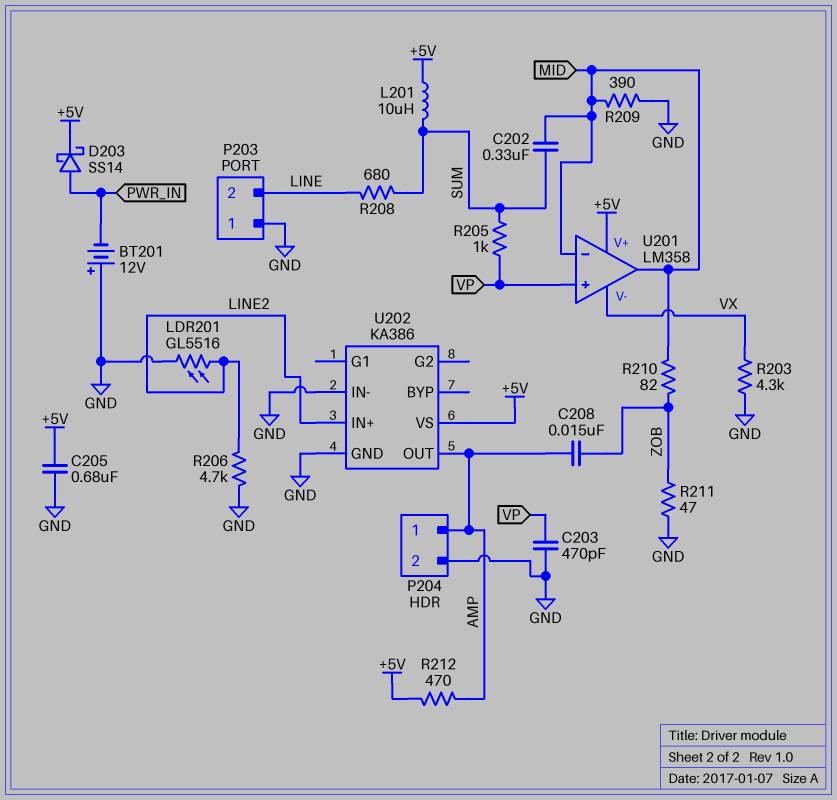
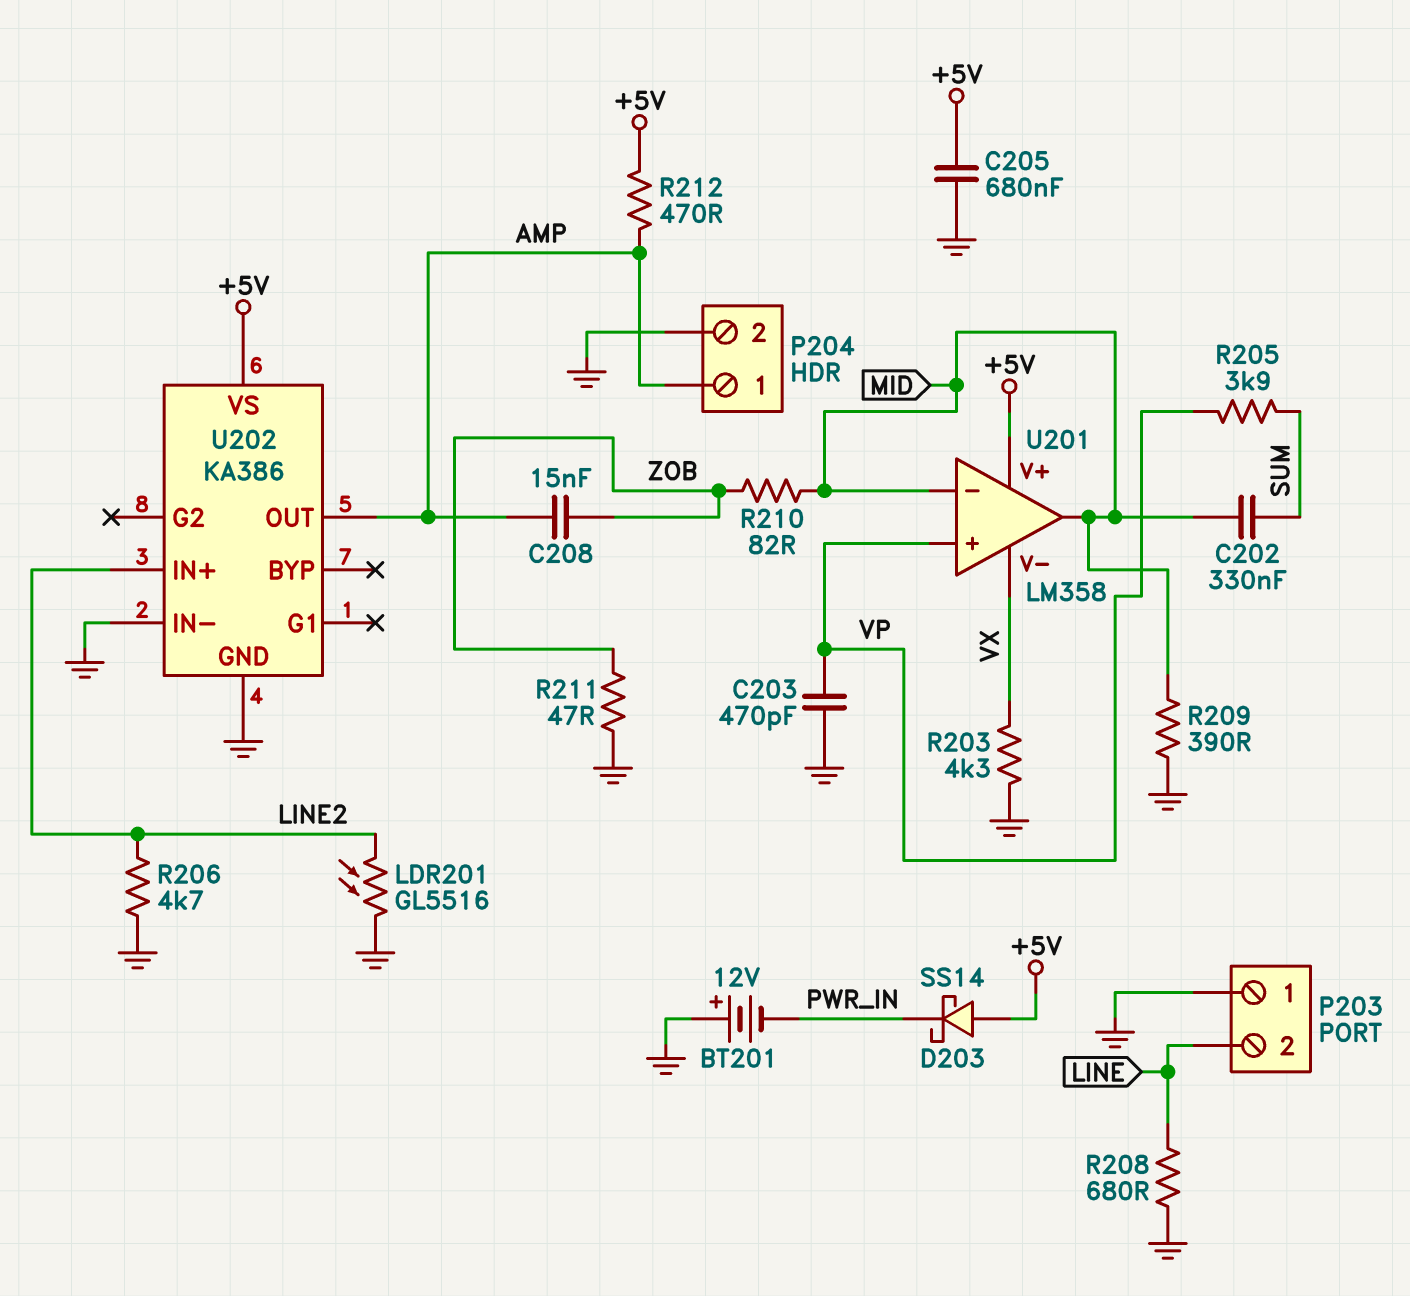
D203: schottky SS14 (A PWR_IN, K +5V) -> schottky SS14 (A +5V, K PWR_IN)
L201: 10uH (+5V, SUM) -> none
R205: 1k (SUM, VP) -> 3.9k (SUM, VP)
R208: 680 (LINE, SUM) -> 680 (GND, LINE)

